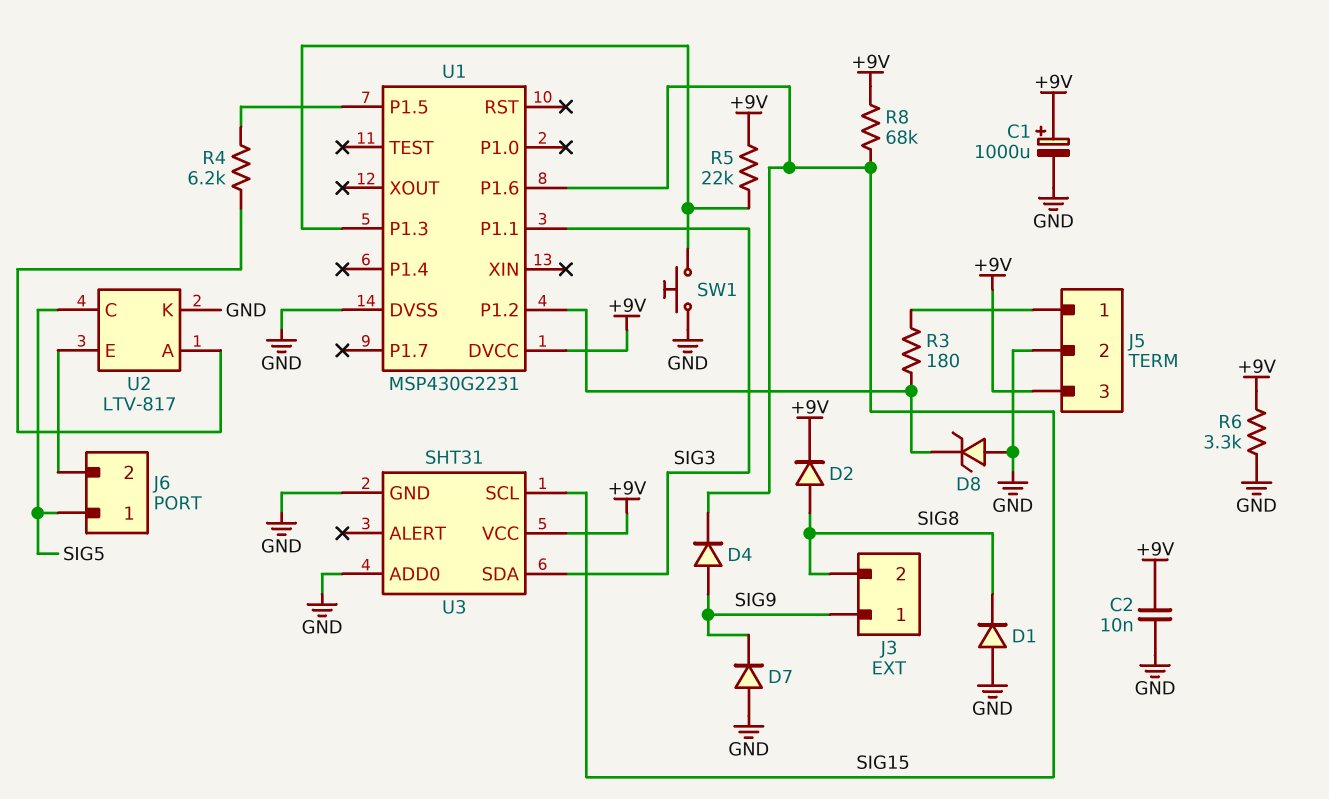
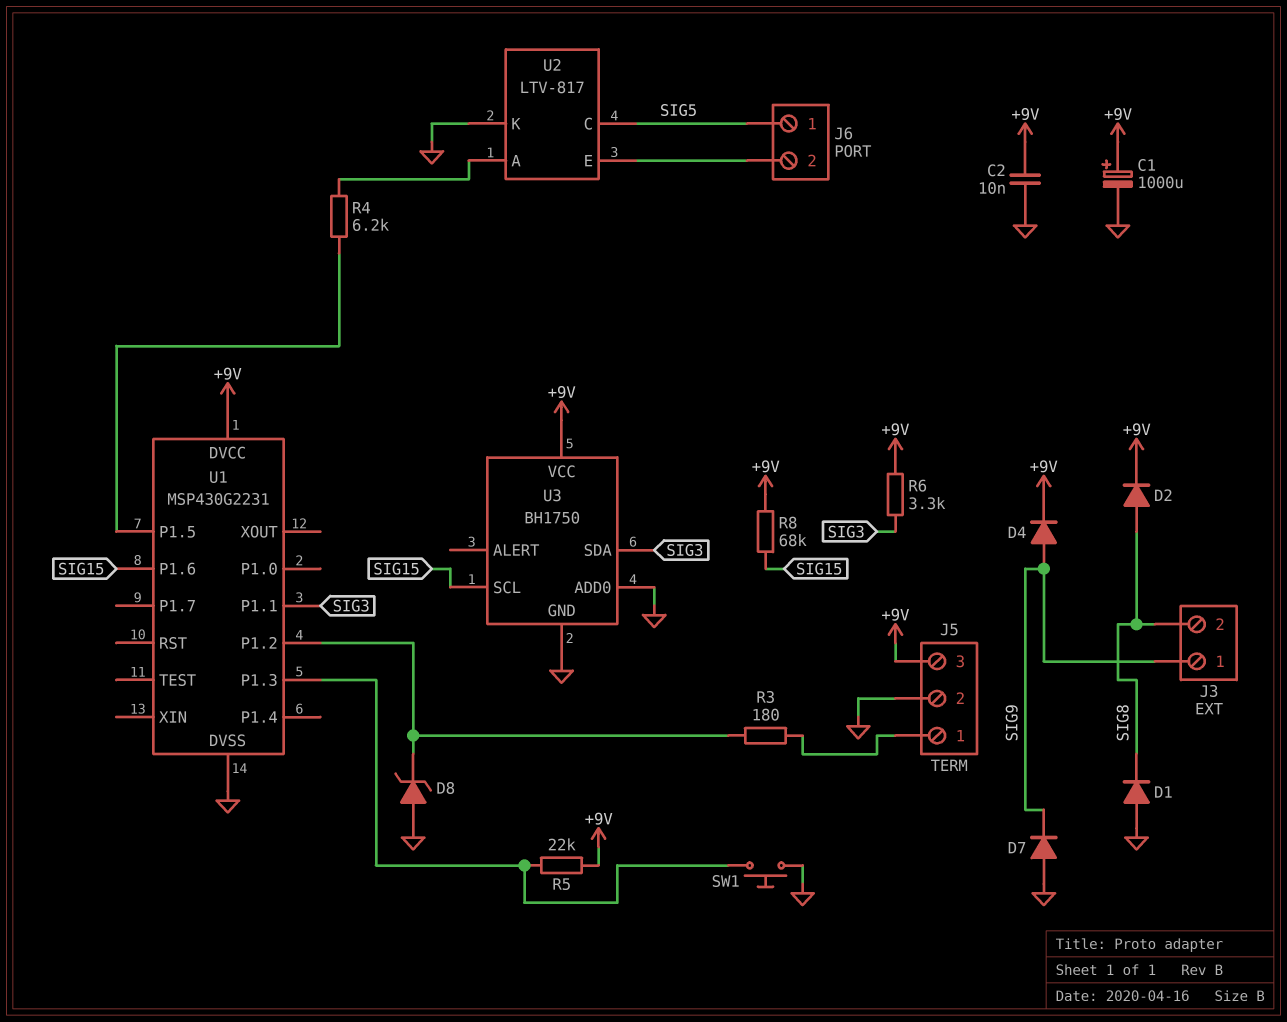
D4: diode (A SIG9, K SIG15) -> diode (A SIG9, K +9V)
R6: 3.3k (+9V, GND) -> 3.3k (+9V, SIG3)
U3: SHT31 -> BH1750

